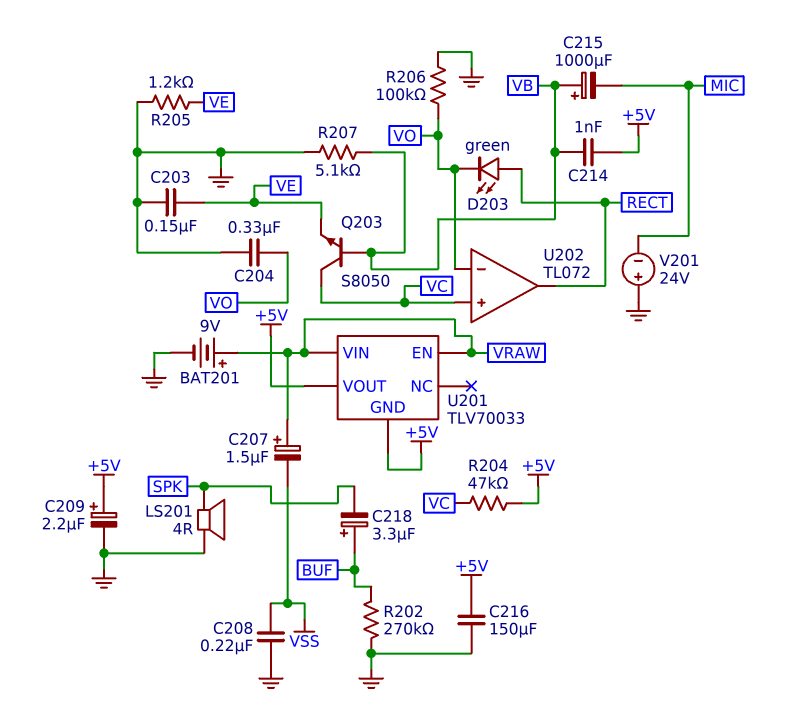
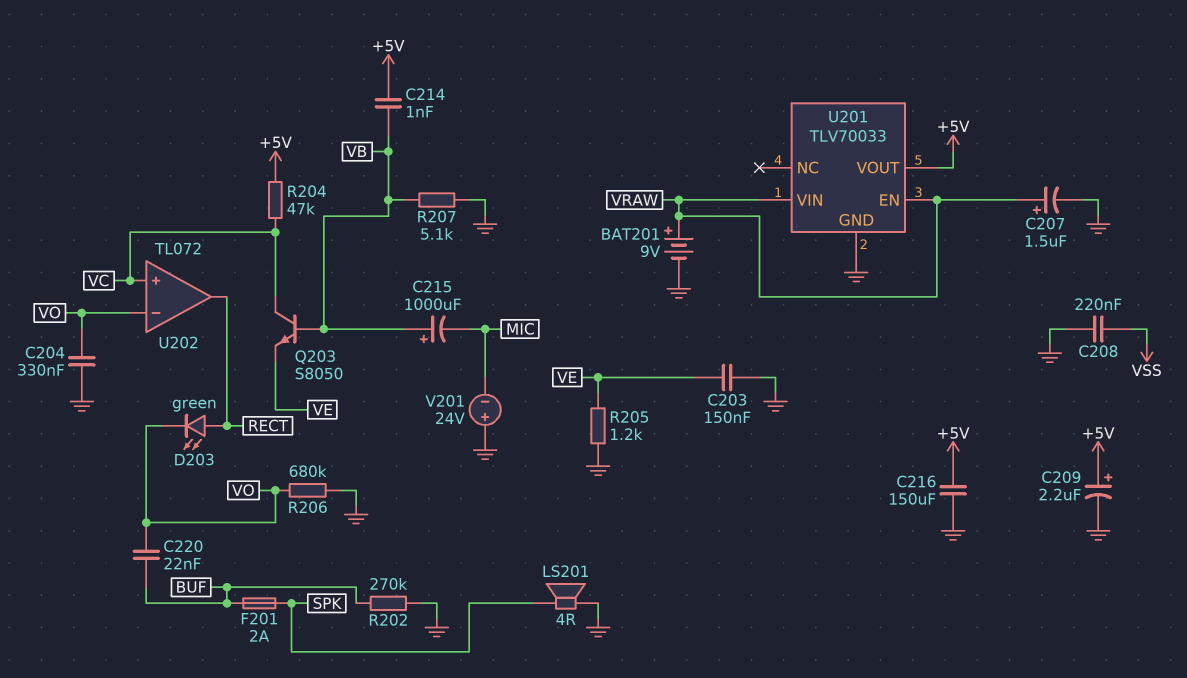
C207: 1.5uF (plus VRAW, minus VSS) -> 1.5uF (plus VRAW, minus GND)
C218: 3.3uF (plus BUF, minus SPK) -> none
C220: none -> 22nF (BUF, VO)
F201: none -> 2A (BUF, SPK)
R206: 100k (GND, VO) -> 680k (GND, VO)
U201 pin GND: +5V -> GND

